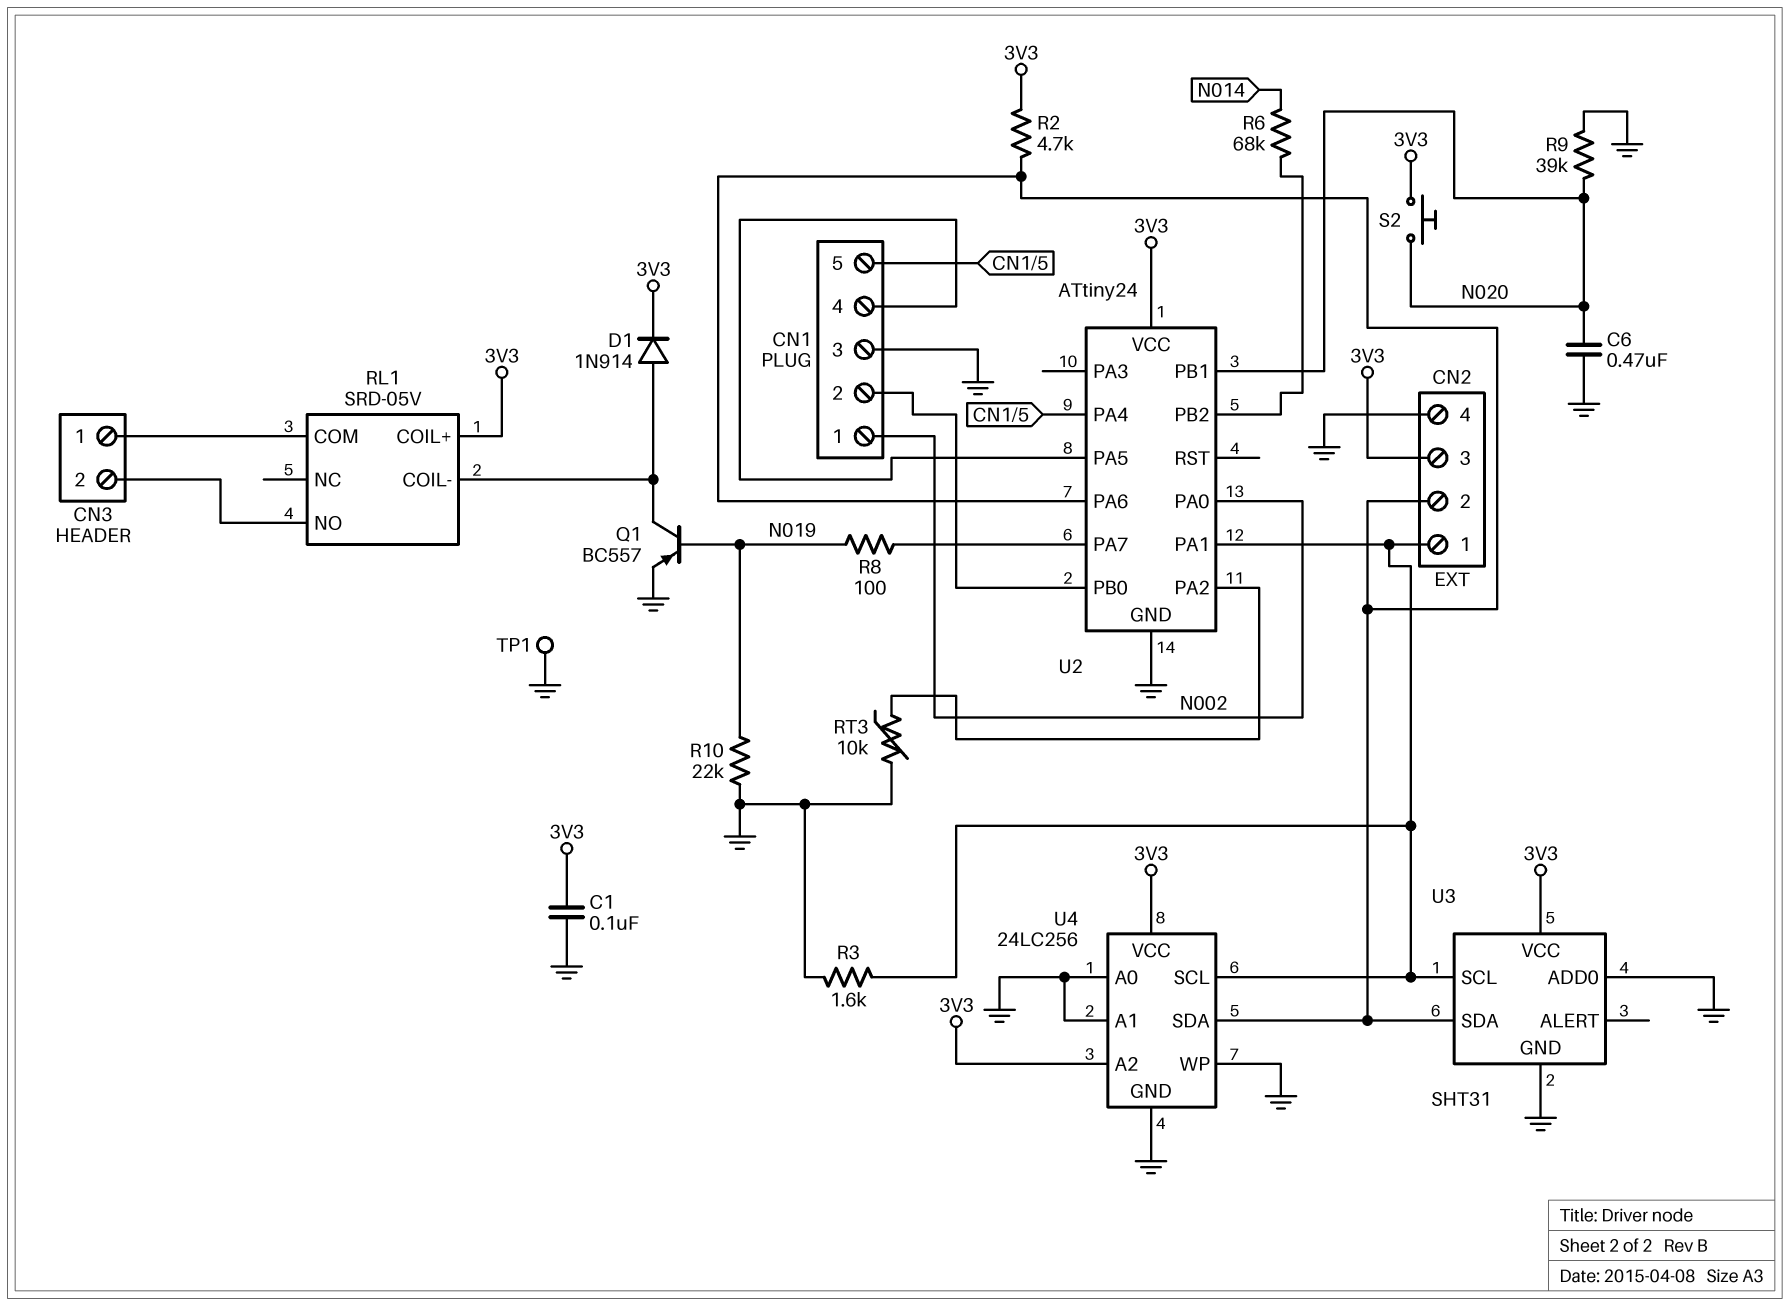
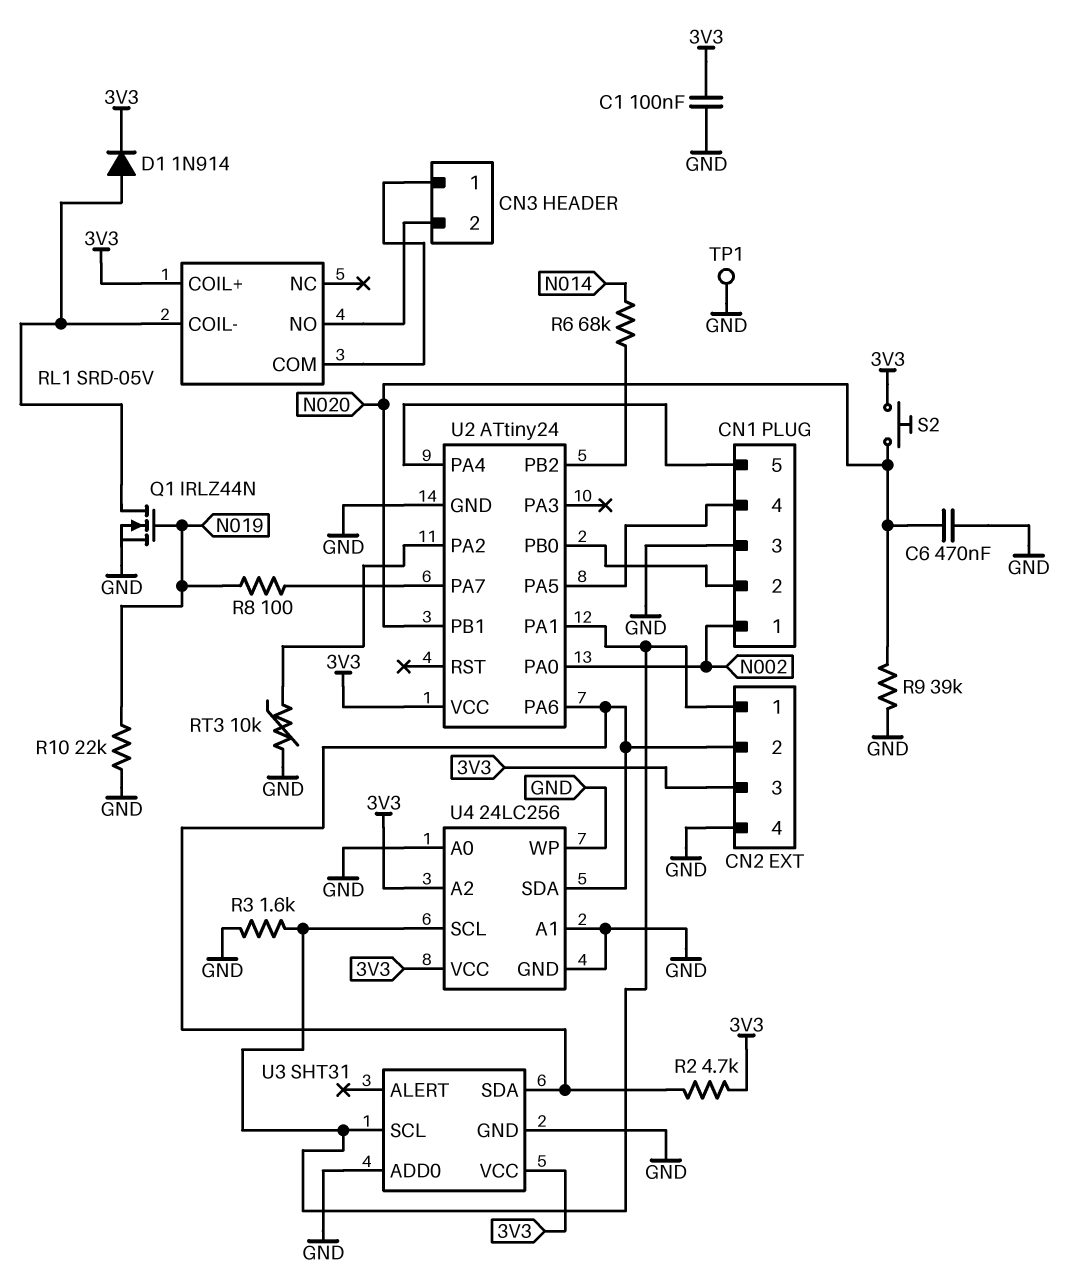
Q1: PNP BC557 (B N019, C RL1/COIL-, E GND) -> NMOS IRLZ44N (G N019, D RL1/COIL-, S GND)

